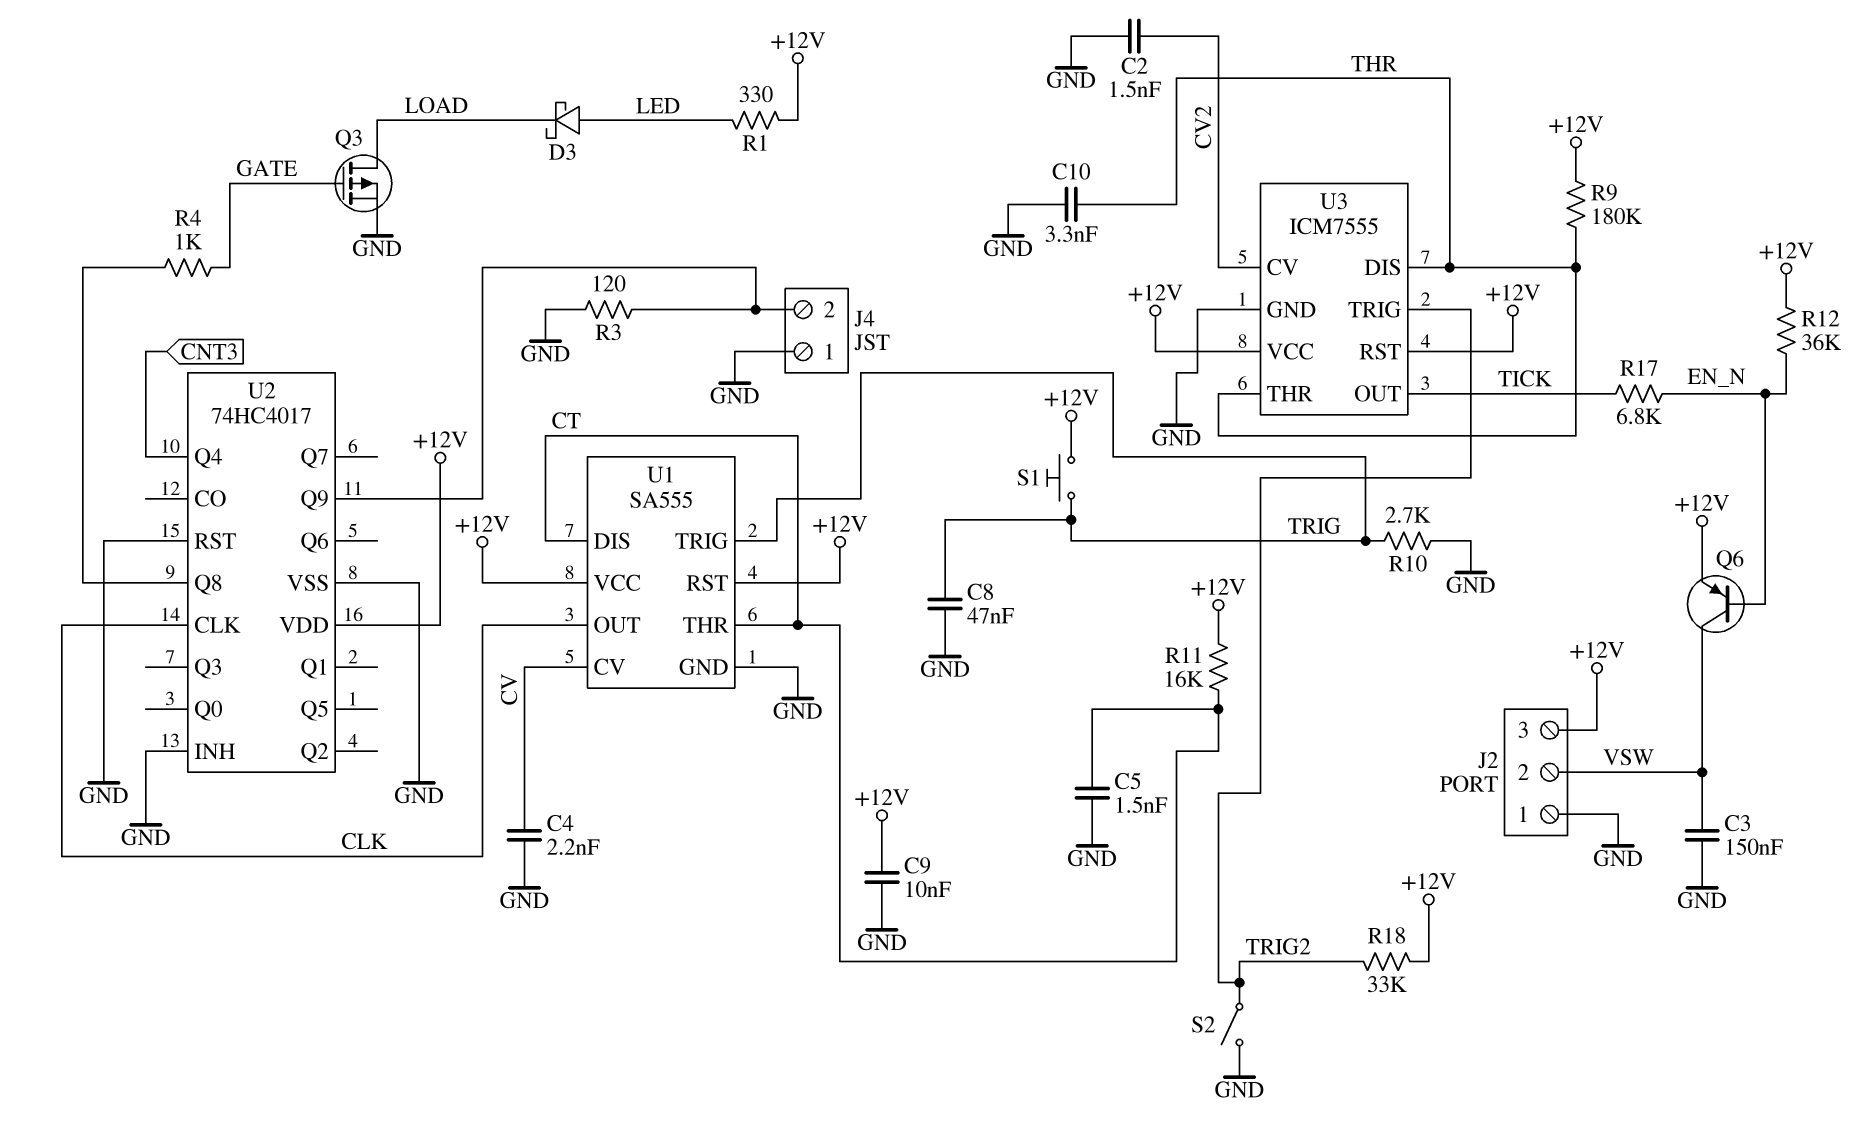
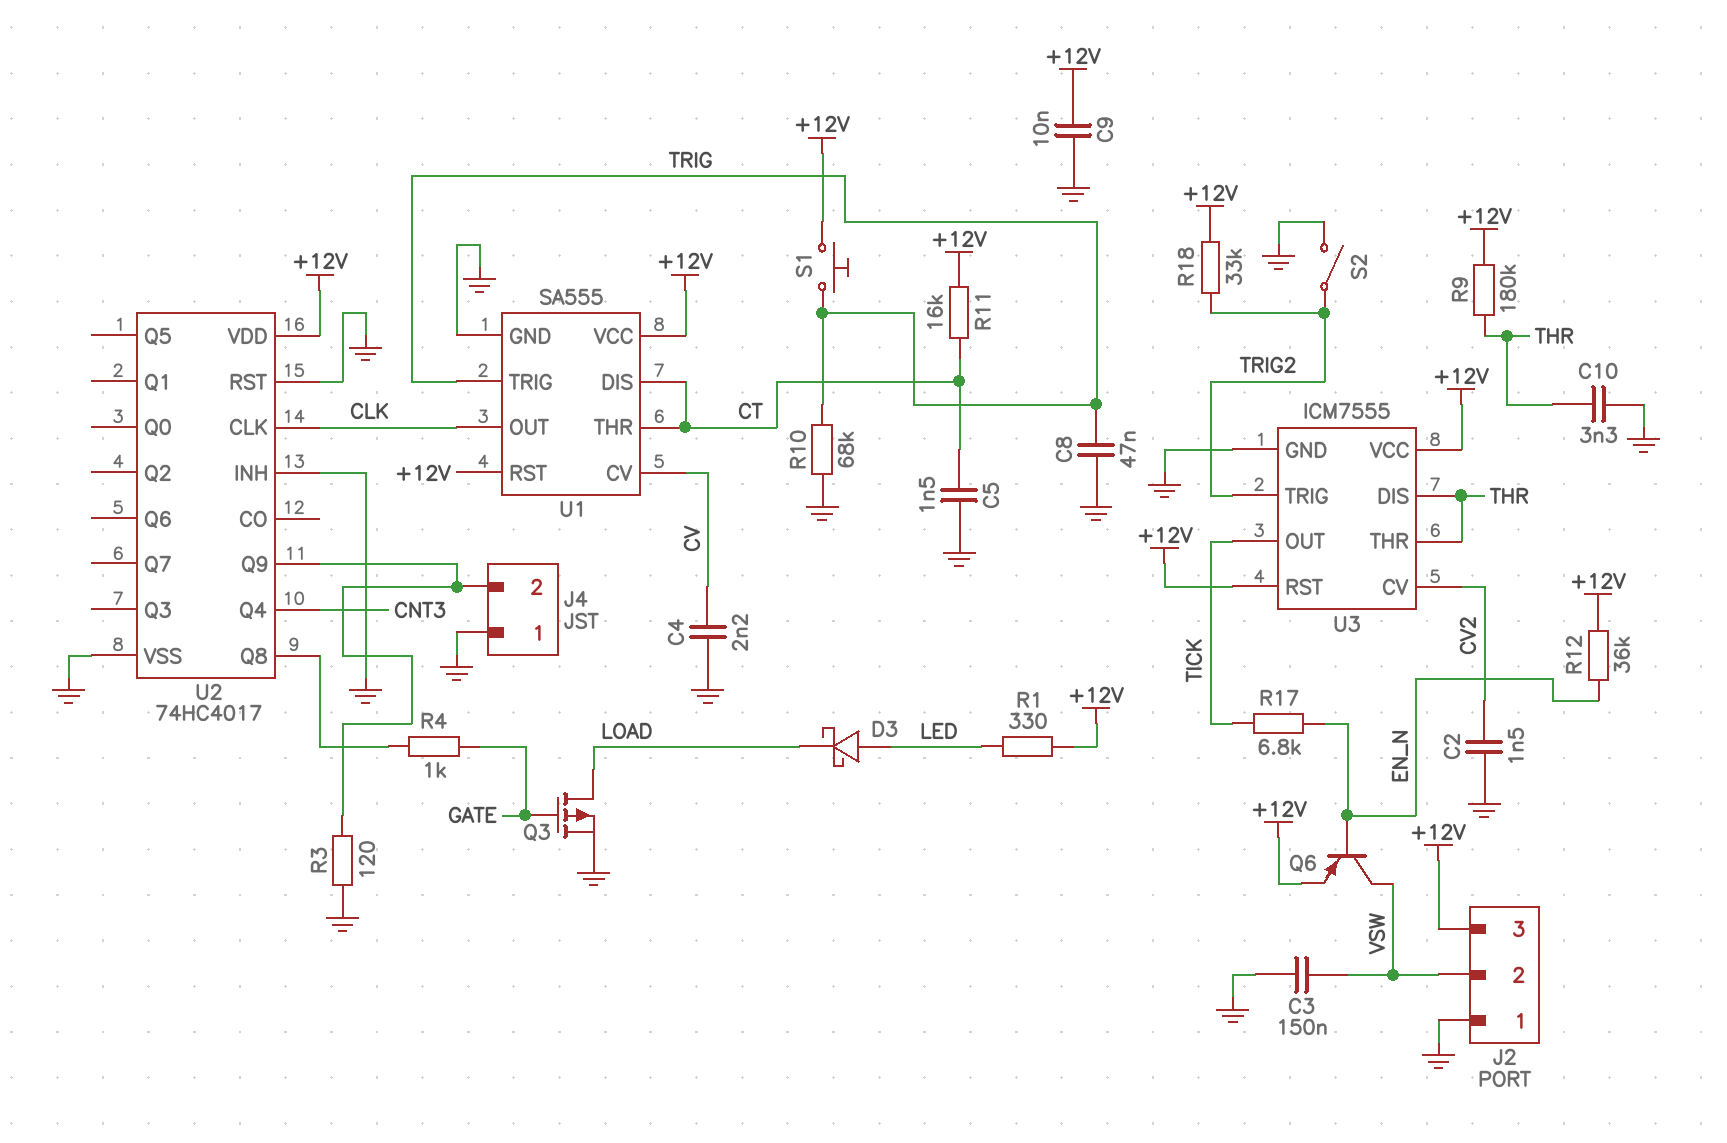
R10: 2.7k (GND, TRIG) -> 68k (GND, TRIG)

